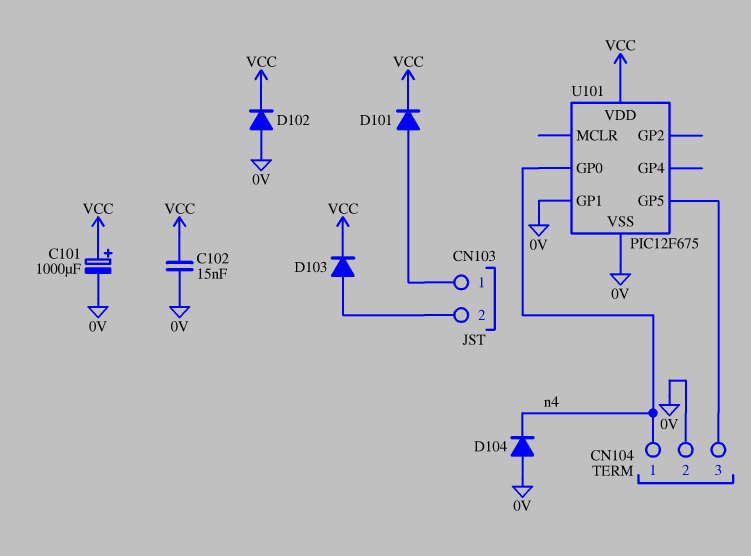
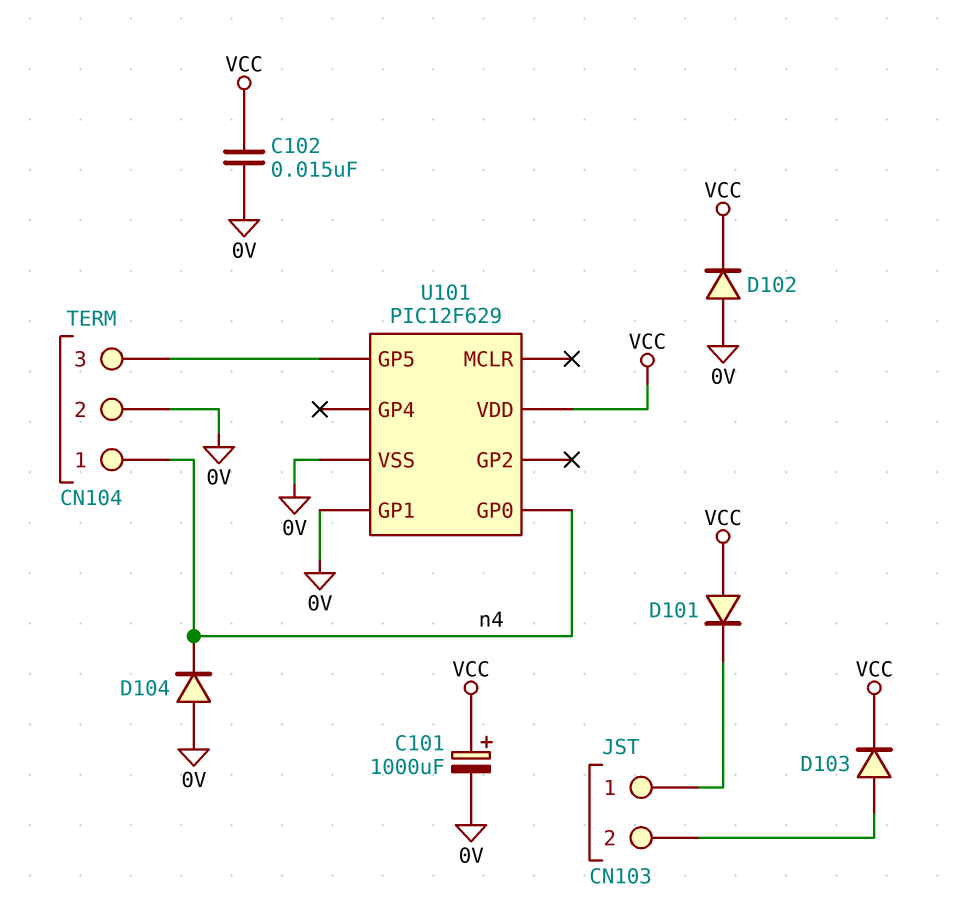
D101: diode (A CN103/1, K VCC) -> diode (A VCC, K CN103/1)
U101: PIC12F675 -> PIC12F629

